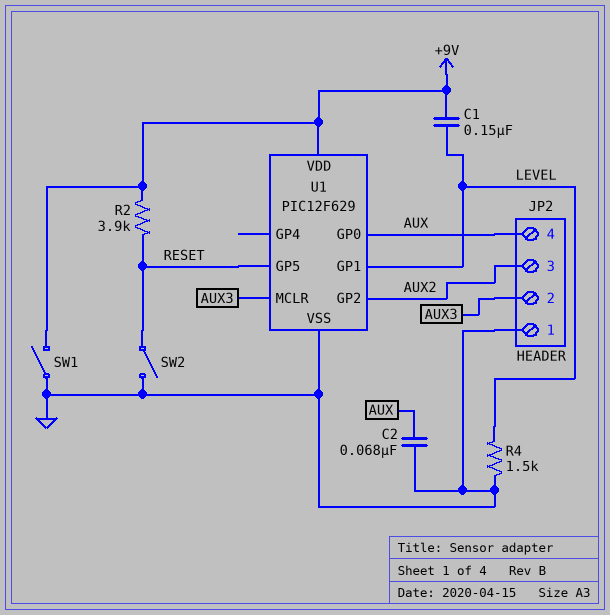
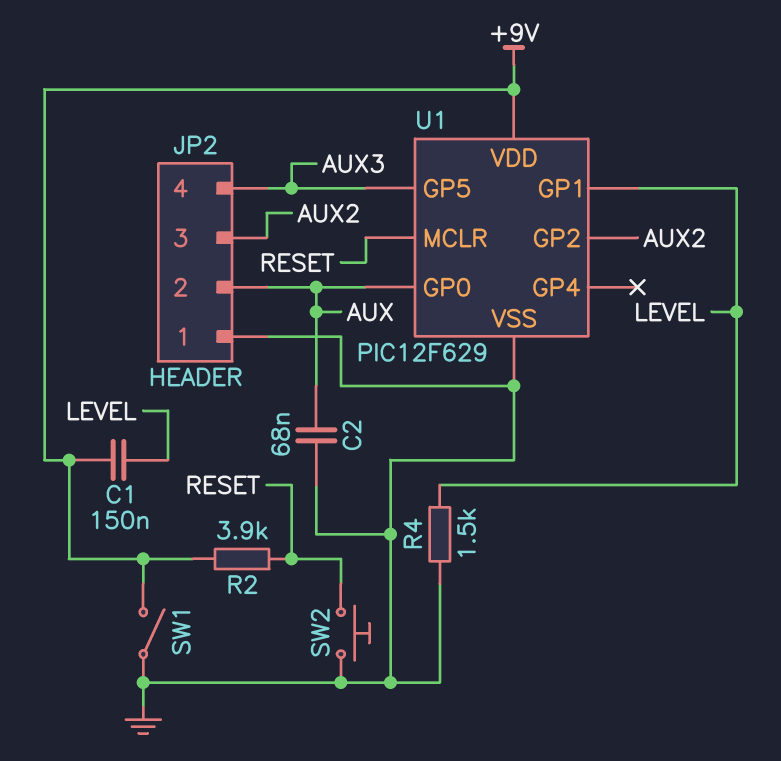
JP2 pin 2: AUX3 -> AUX
JP2 pin 4: AUX -> AUX3
SW2: switch (GND, RESET) -> button (GND, RESET)
U1 pin GP5: RESET -> AUX3
U1 pin MCLR: AUX3 -> RESET

